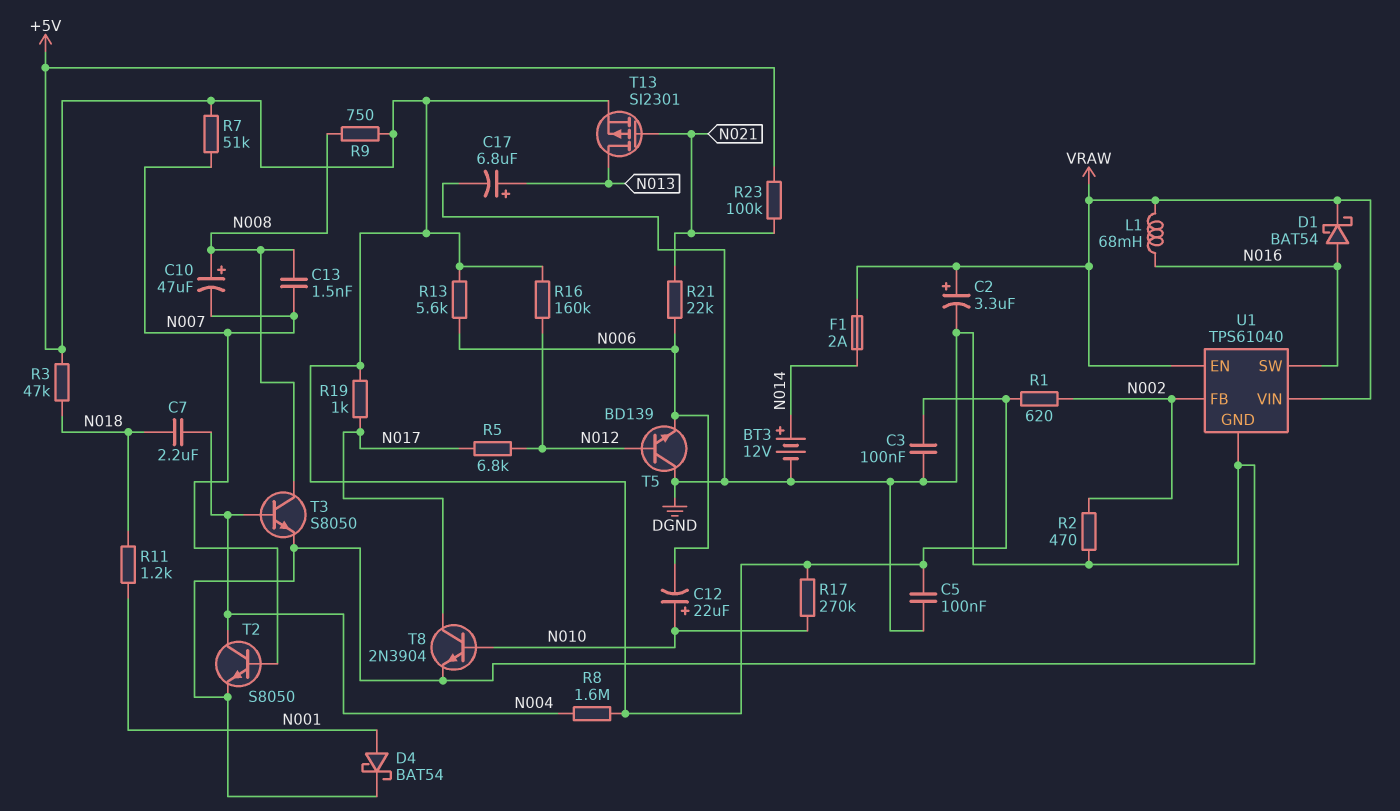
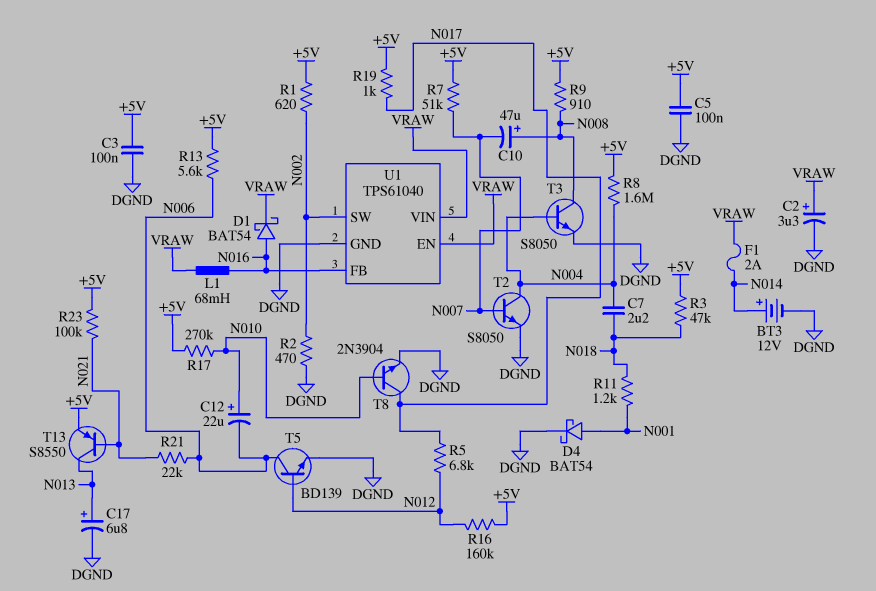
C13: 1.5nF (N007, N008) -> none
R9: 750 (+5V, N008) -> 910 (+5V, N008)
T5: NPN BD139 (B N012, C DGND, E N006) -> NPN BD139 (B N012, C N006, E DGND)
T13: PMOS SI2301 (G N021, D N013, S +5V) -> PNP S8550 (B N021, C N013, E +5V)
U1 pin FB: N002 -> N016
U1 pin SW: N016 -> N002

